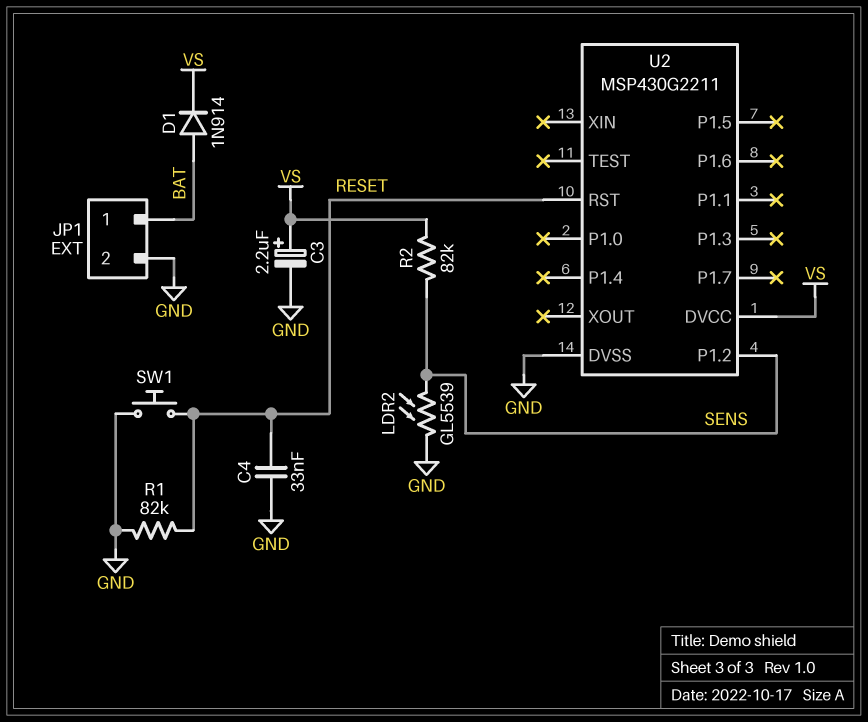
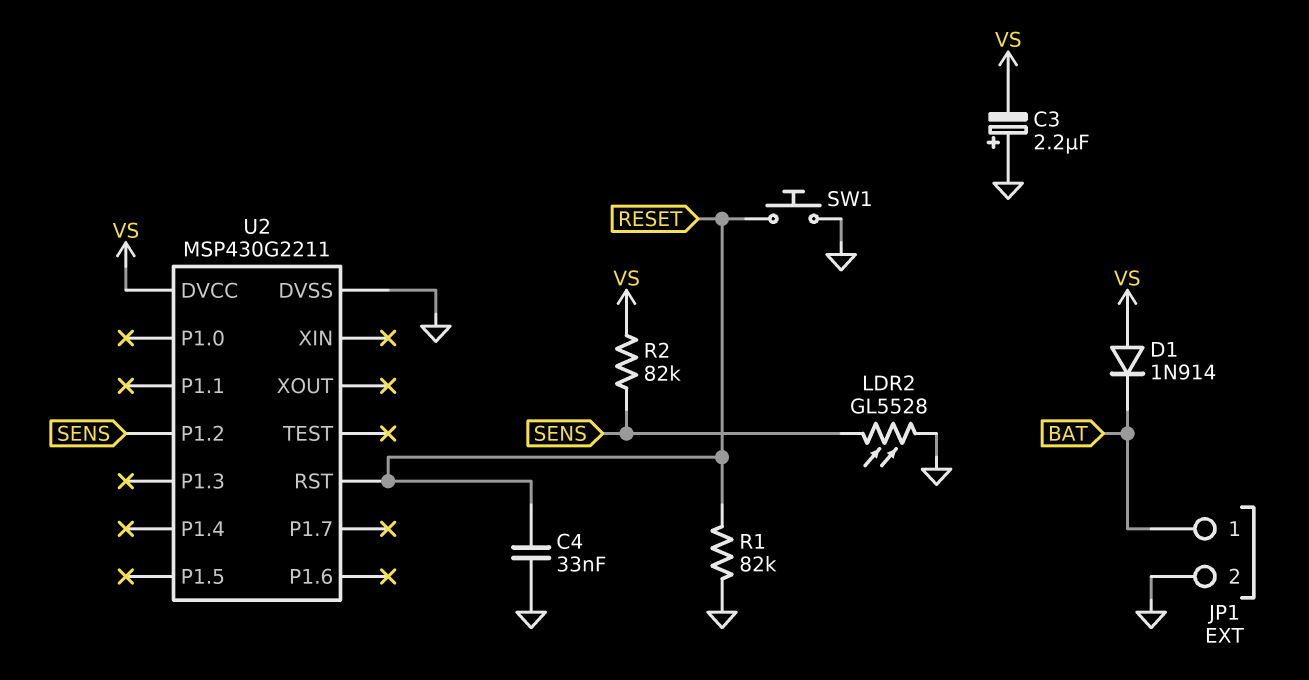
C3: 2.2uF (plus VS, minus GND) -> 2.2uF (plus GND, minus VS)
D1: diode 1N914 (A BAT, K VS) -> diode 1N914 (A VS, K BAT)
LDR2: GL5539 (GND, SENS) -> GL5528 (GND, SENS)

